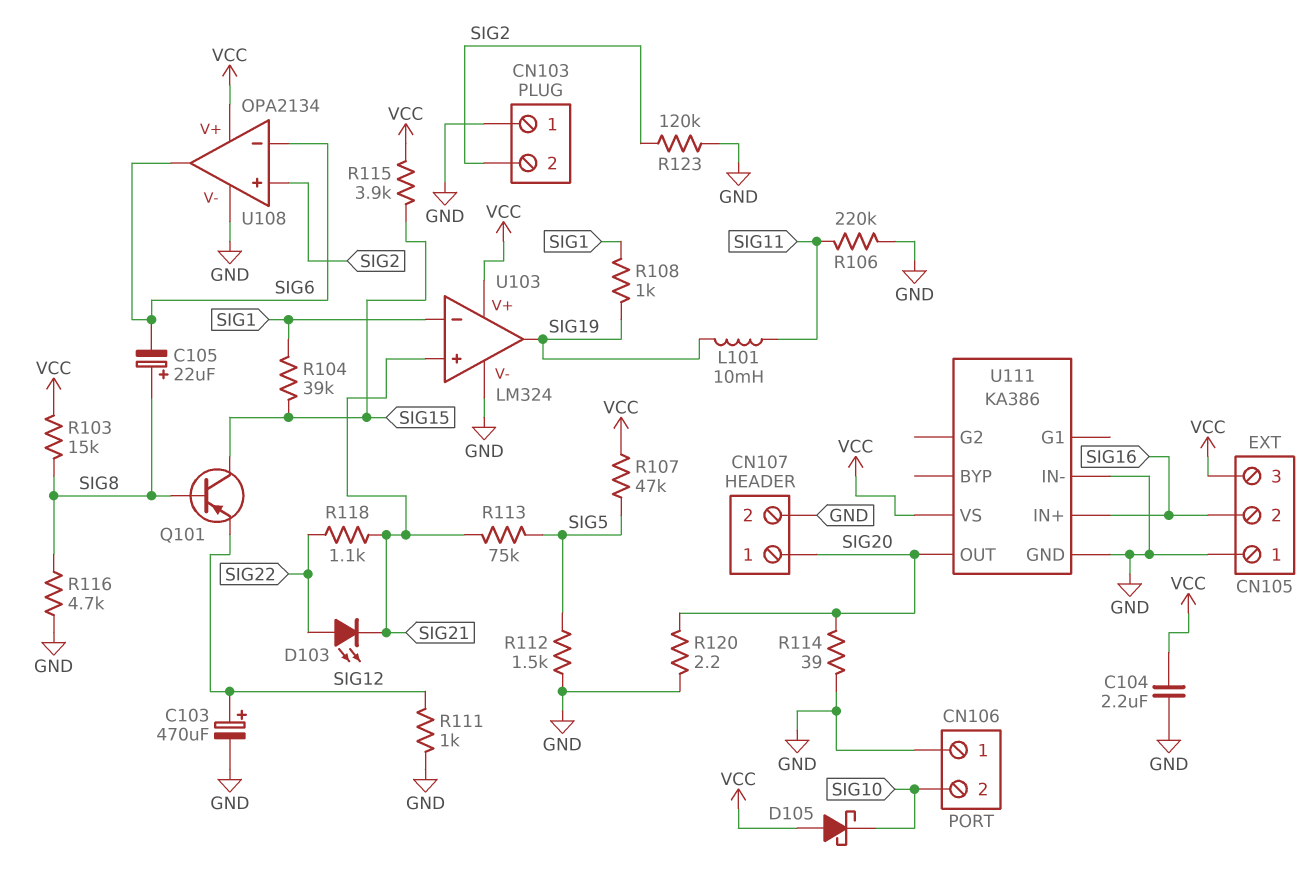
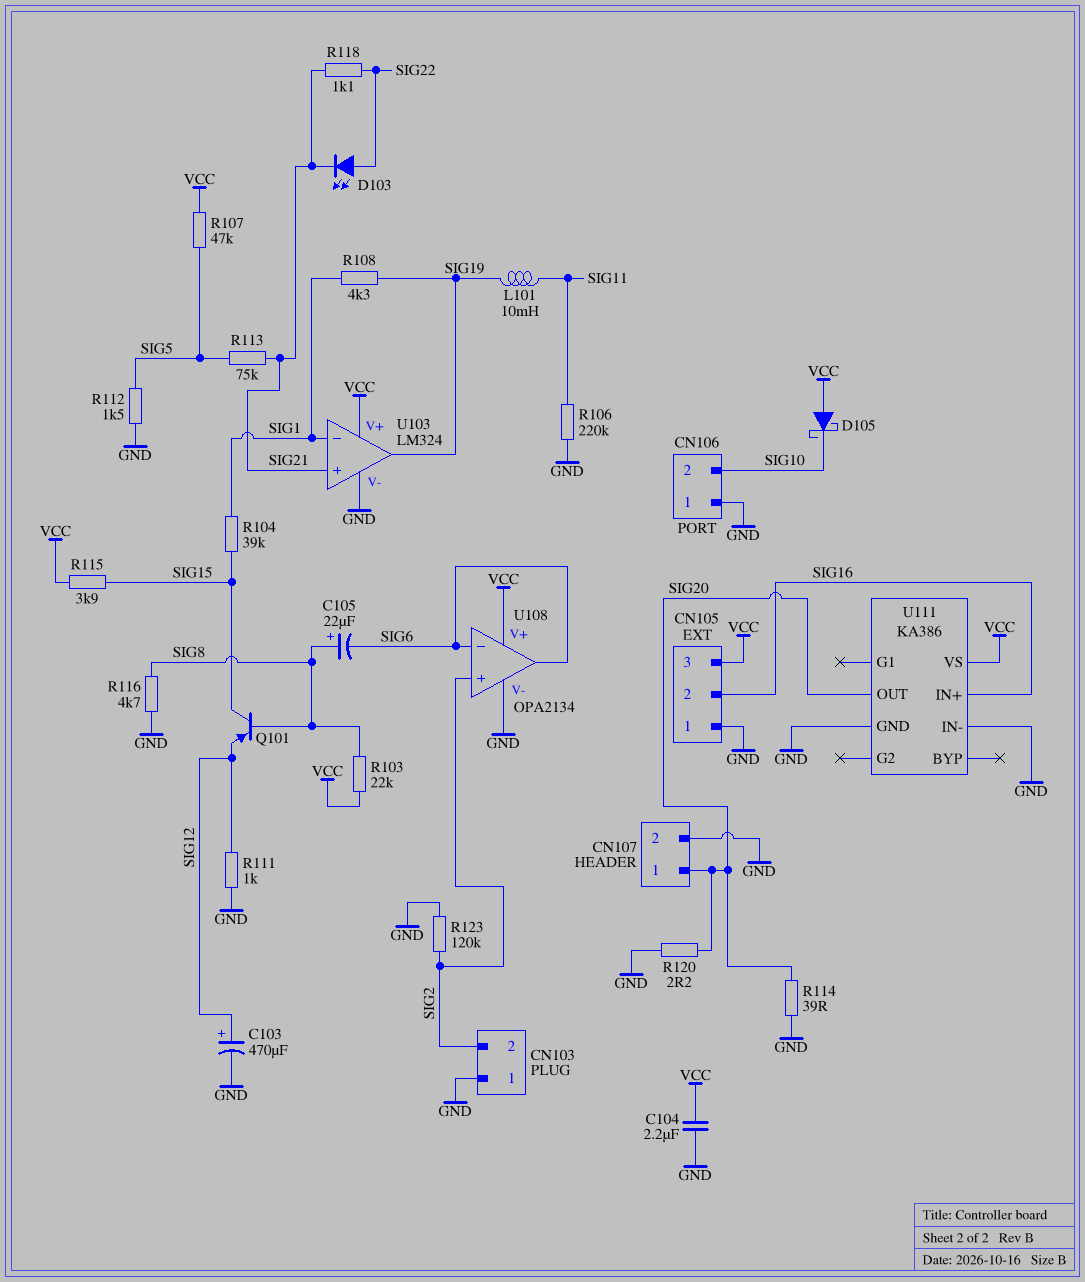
R103: 15k (SIG8, VCC) -> 22k (SIG8, VCC)
R108: 1k (SIG1, SIG19) -> 4.3k (SIG1, SIG19)

